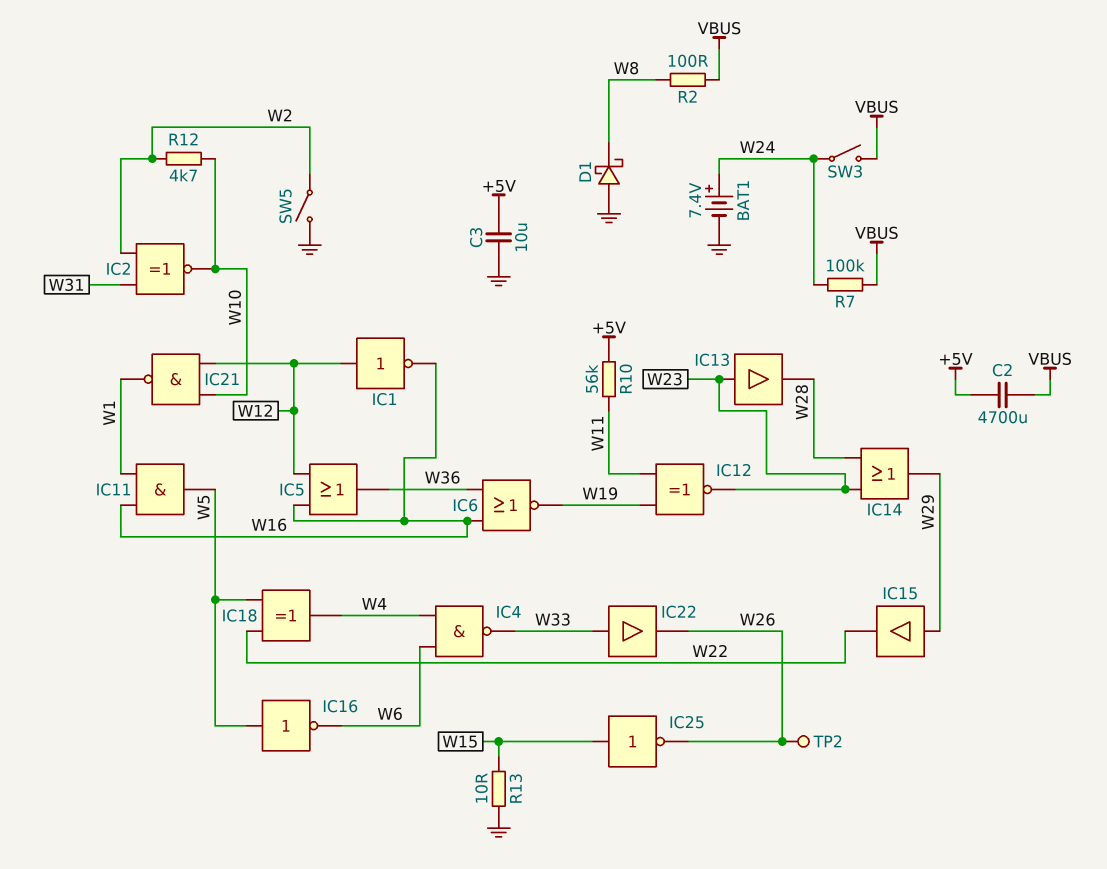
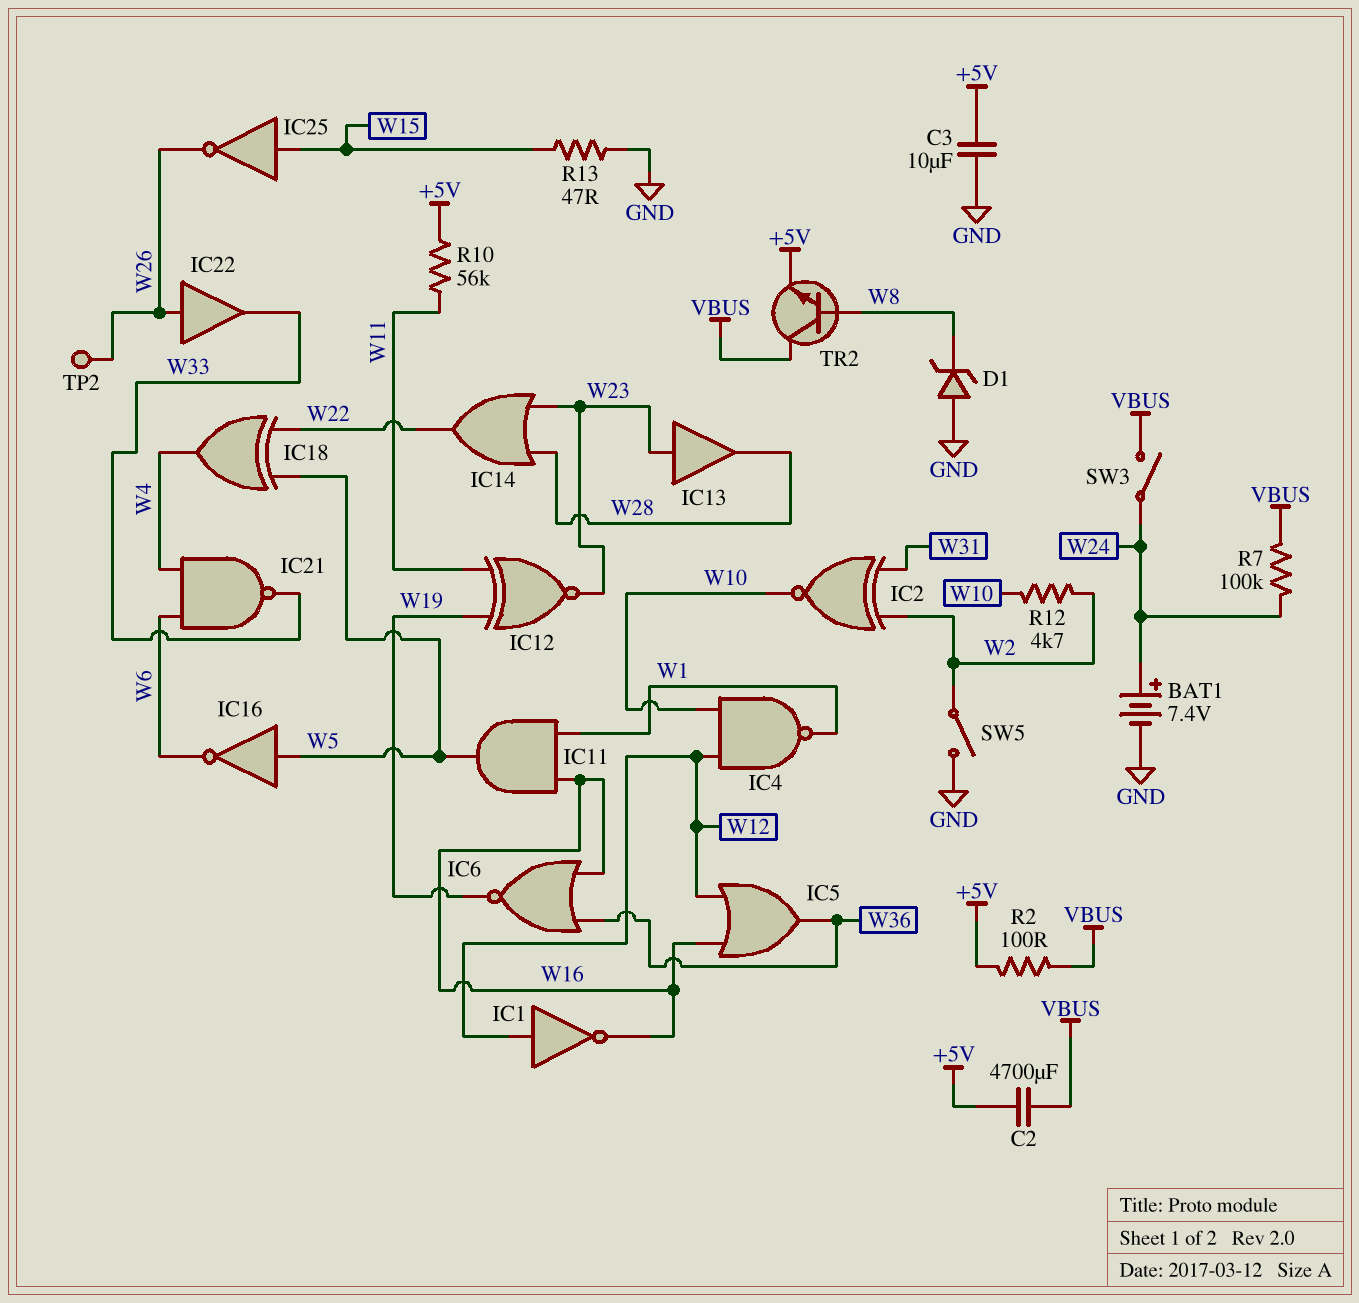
D1: schottky (A GND, K W8) -> zener (A GND, K W8)
IC4: NAND (in W4, in W6, out W33) -> NAND (in W10, in W12, out W1)
IC14: OR (in W23, in W28, out W29) -> OR (in W23, in W28, out W22)
IC15: buffer (in W29, out W22) -> none
IC21: NAND (in W10, in W12, out W1) -> NAND (in W4, in W6, out W33)
IC22: buffer (in W33, out W26) -> buffer (in W26, out W33)
R2: 100 (VBUS, W8) -> 100 (+5V, VBUS)
R13: 10 (GND, W15) -> 47 (GND, W15)
TR2: none -> NPN (B W8, C VBUS, E +5V)

